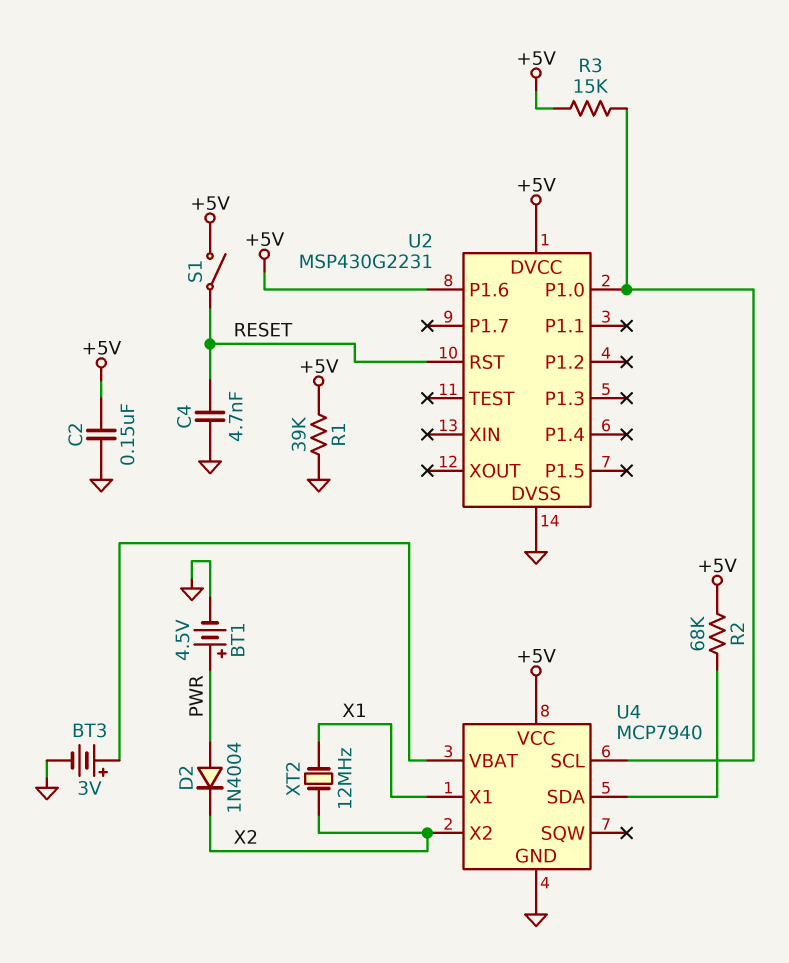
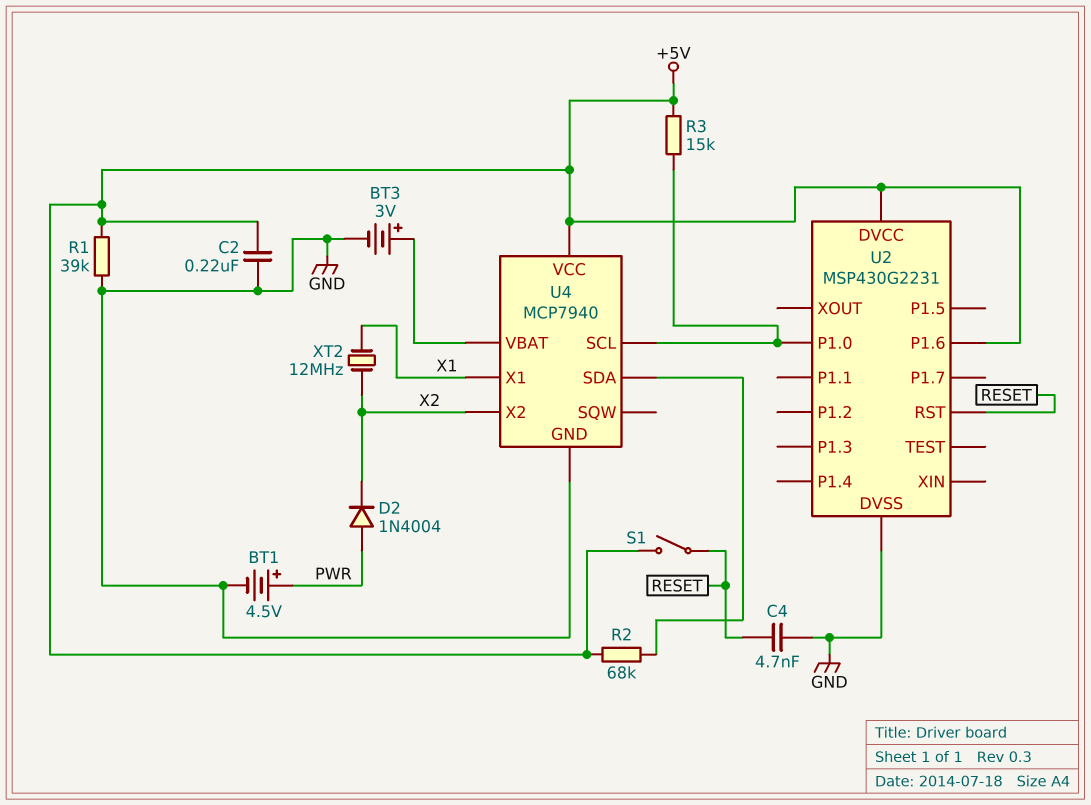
C2: 150nF (+5V, GND) -> 220nF (+5V, GND)

